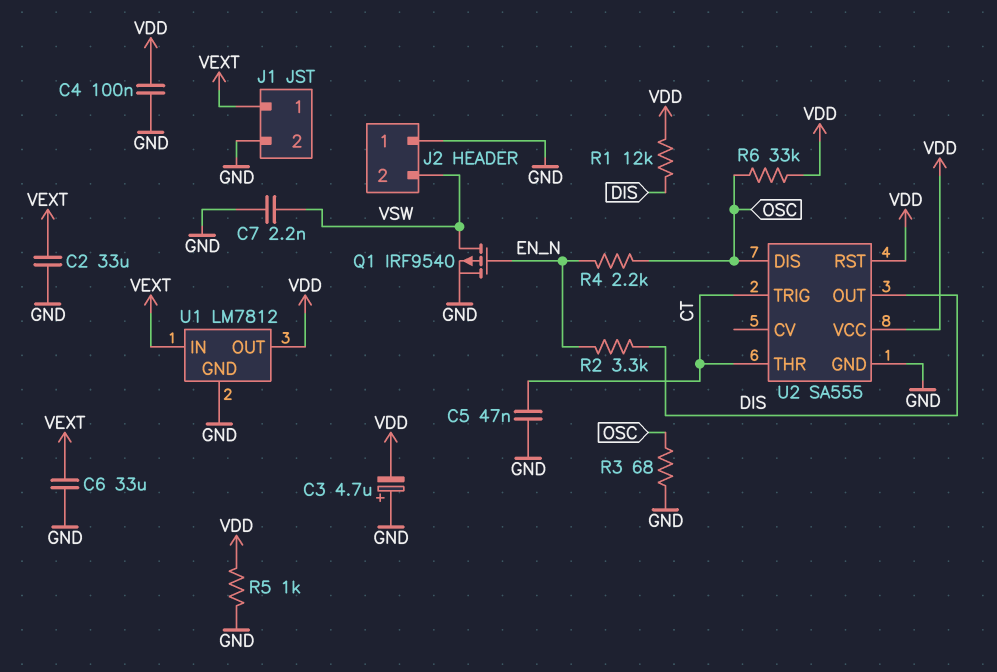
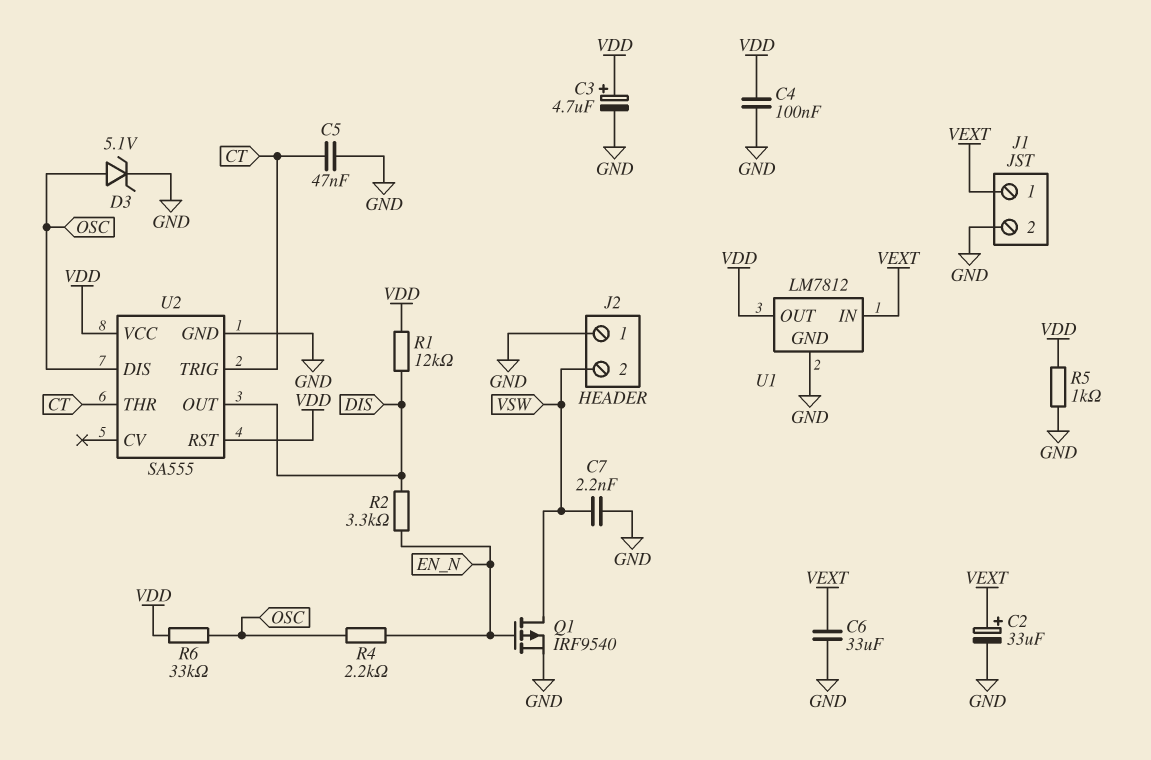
C2: 33uF (GND, VEXT) -> 33uF (plus VEXT, minus GND)
C3: 4.7uF (plus GND, minus VDD) -> 4.7uF (plus VDD, minus GND)
D3: none -> zener 5.1V (A OSC, K GND)
R3: 68 (GND, OSC) -> none

